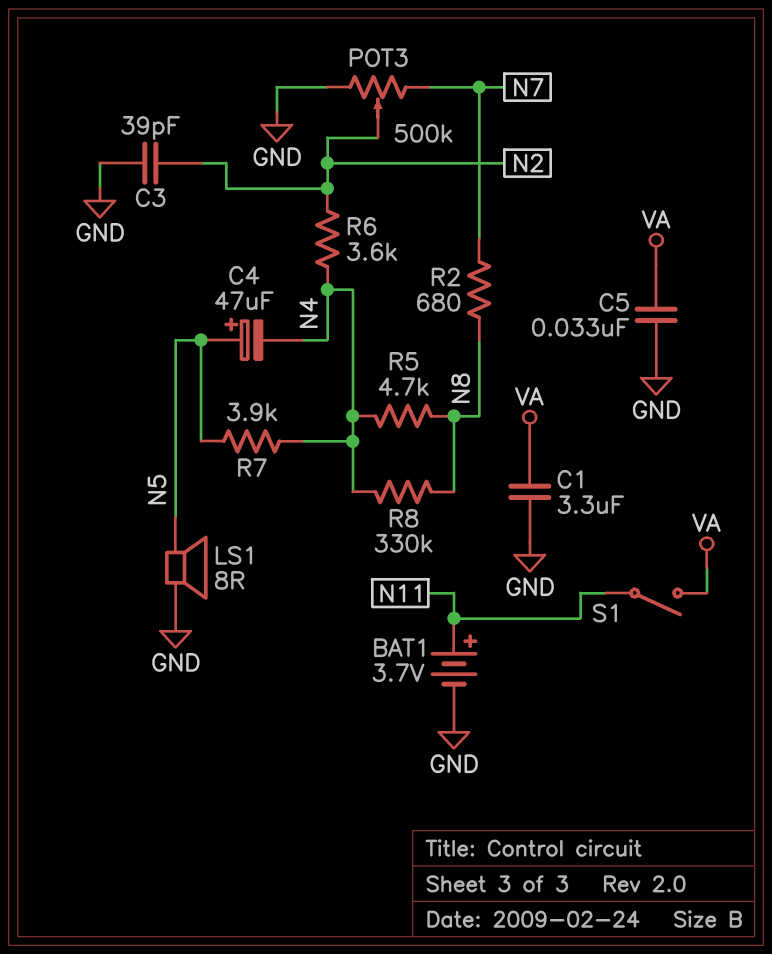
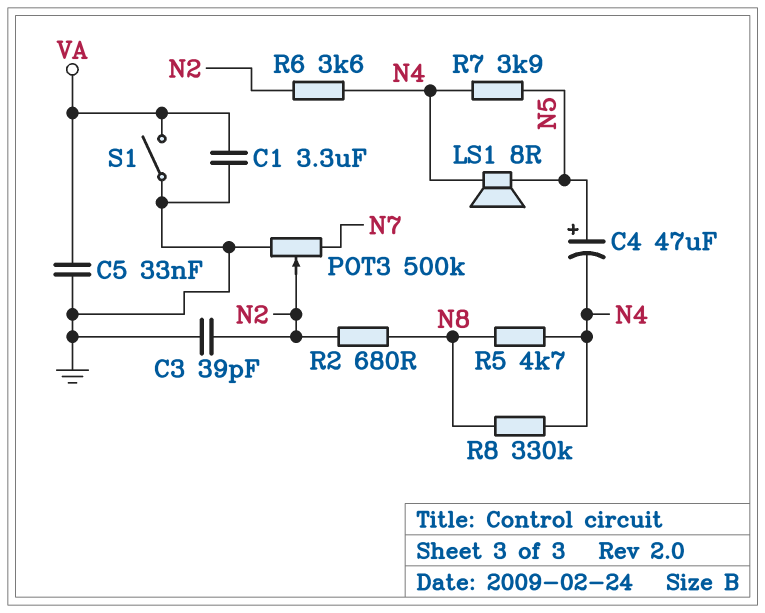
BAT1: 3.7V (plus N11, minus GND) -> none
LS1: speaker 8R (GND, N5) -> speaker 8R (N4, N5)
R2: 680 (N7, N8) -> 680 (N2, N8)
S1: switch (N11, VA) -> switch (GND, VA)

